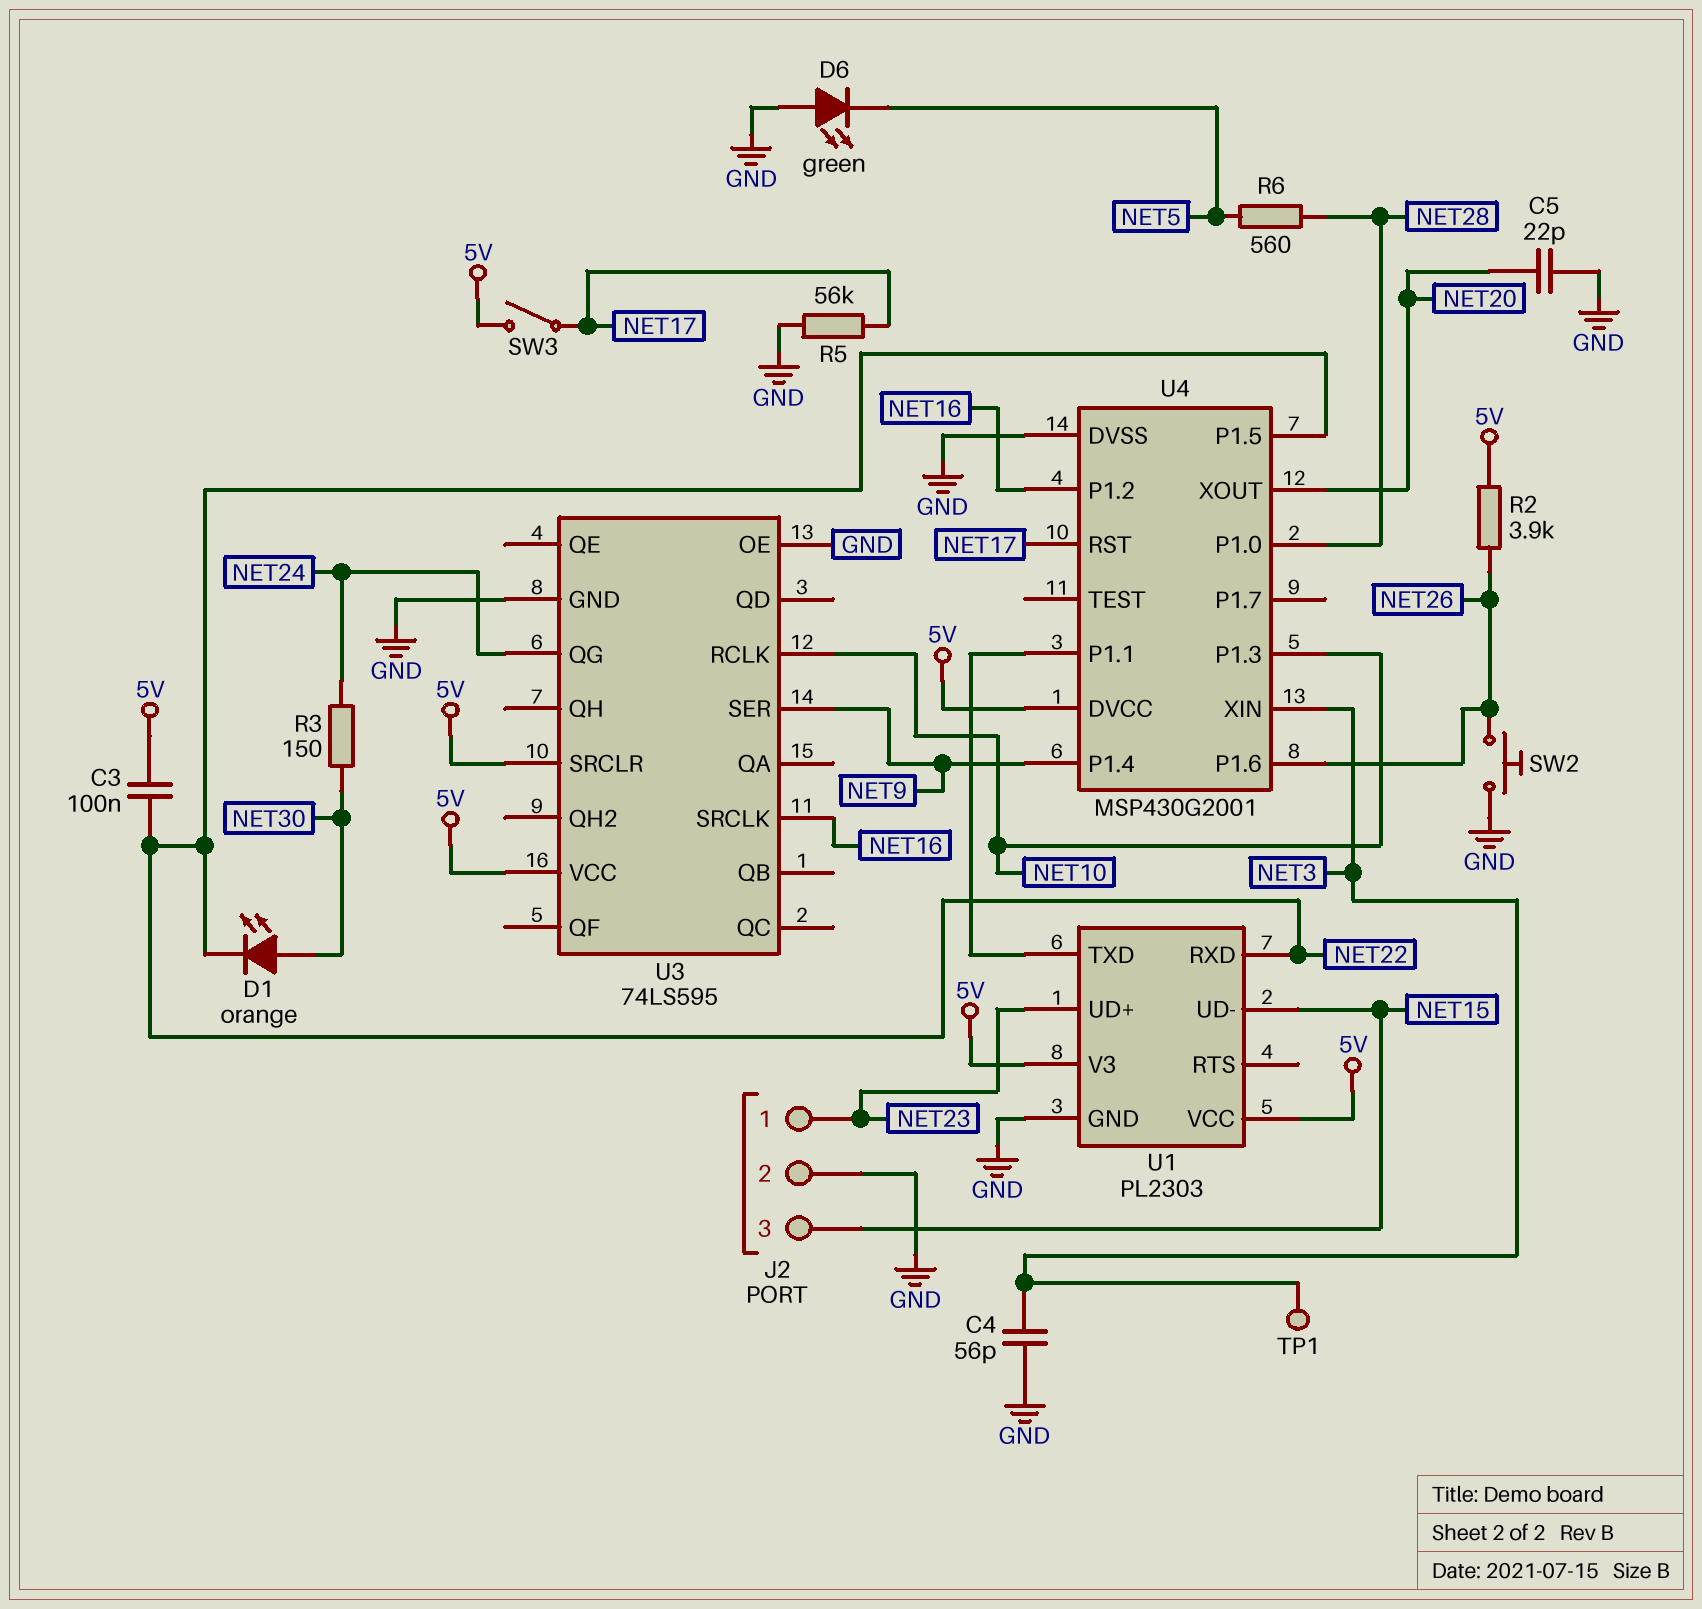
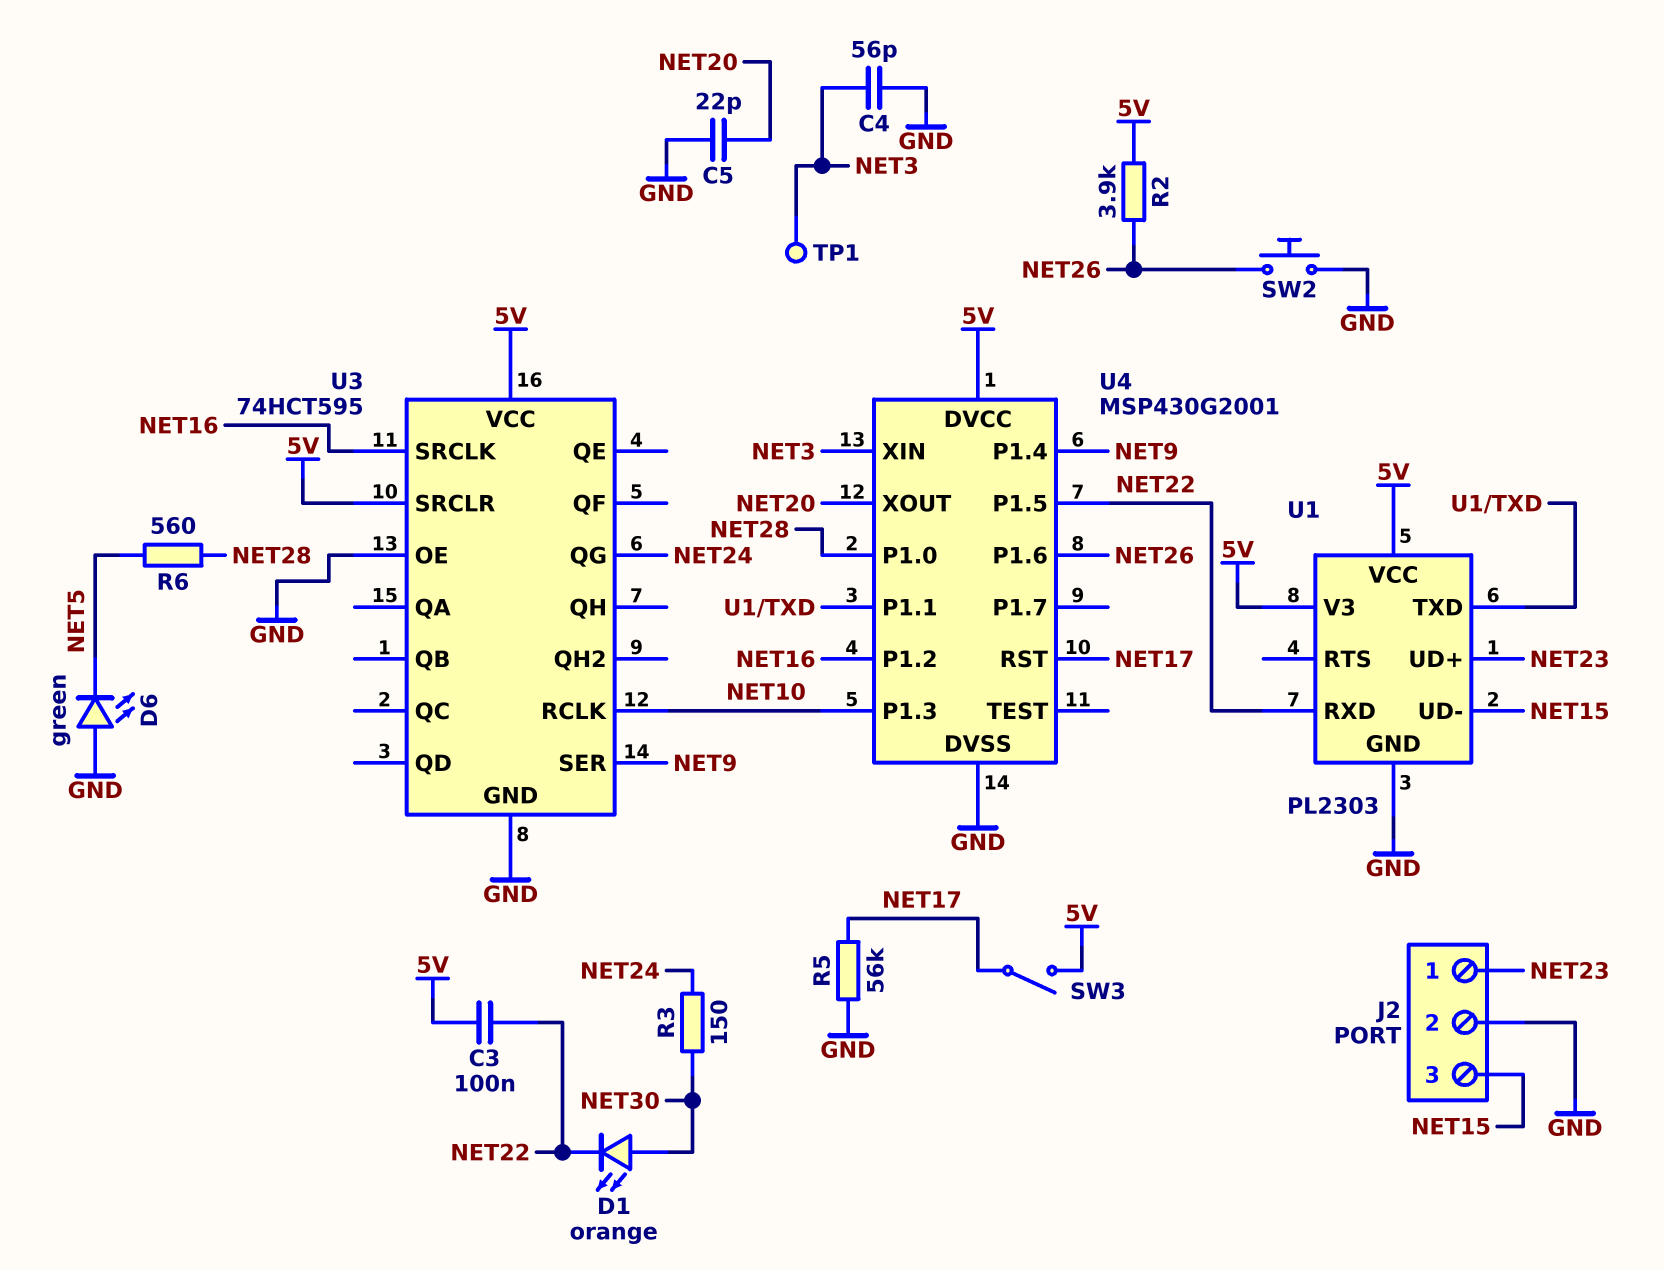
U3: 74LS595 -> 74HCT595

